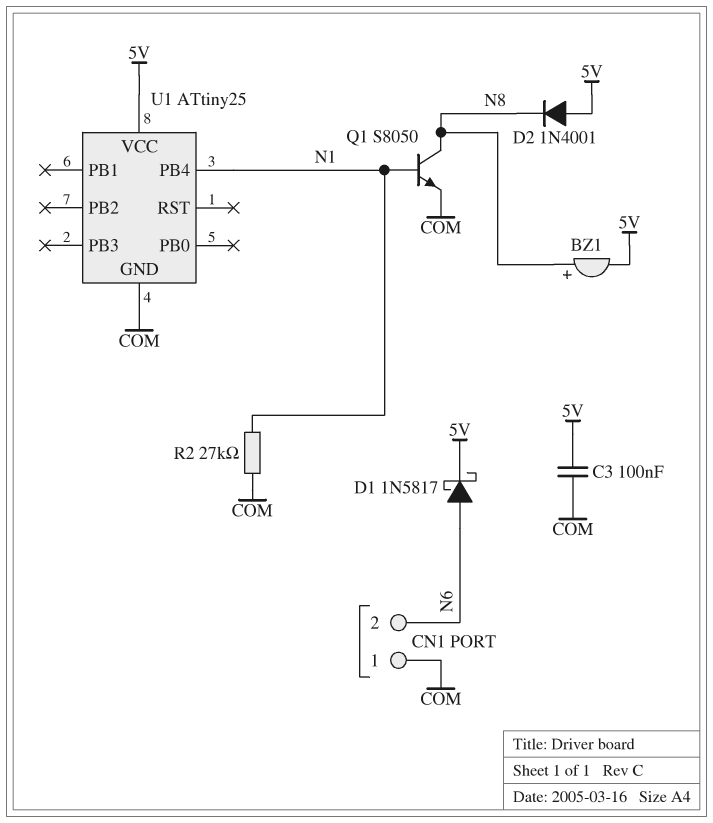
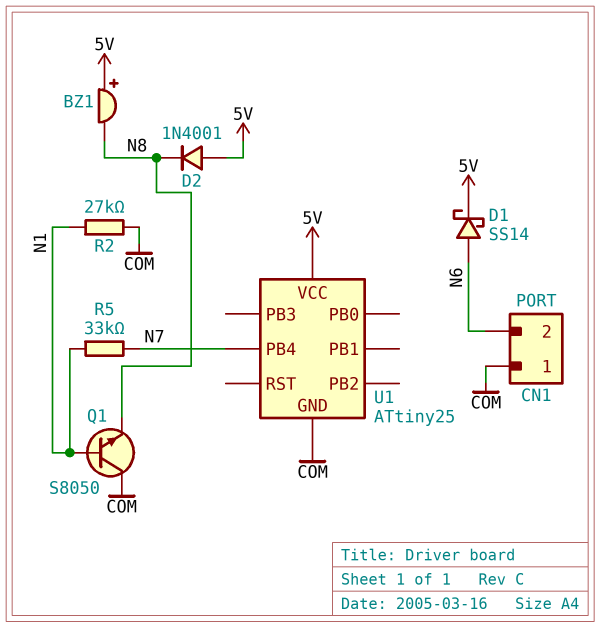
BZ1: buzzer (plus N8, minus 5V) -> buzzer (plus 5V, minus N8)
C3: 100nF (5V, COM) -> none
D1: schottky 1N5817 (A N6, K 5V) -> schottky SS14 (A N6, K 5V)
Q1: NPN S8050 (B N1, C N8, E COM) -> NPN S8050 (B N1, C COM, E N8)
R5: none -> 33k (N1, N7)
U1 pin PB4: N1 -> N7

